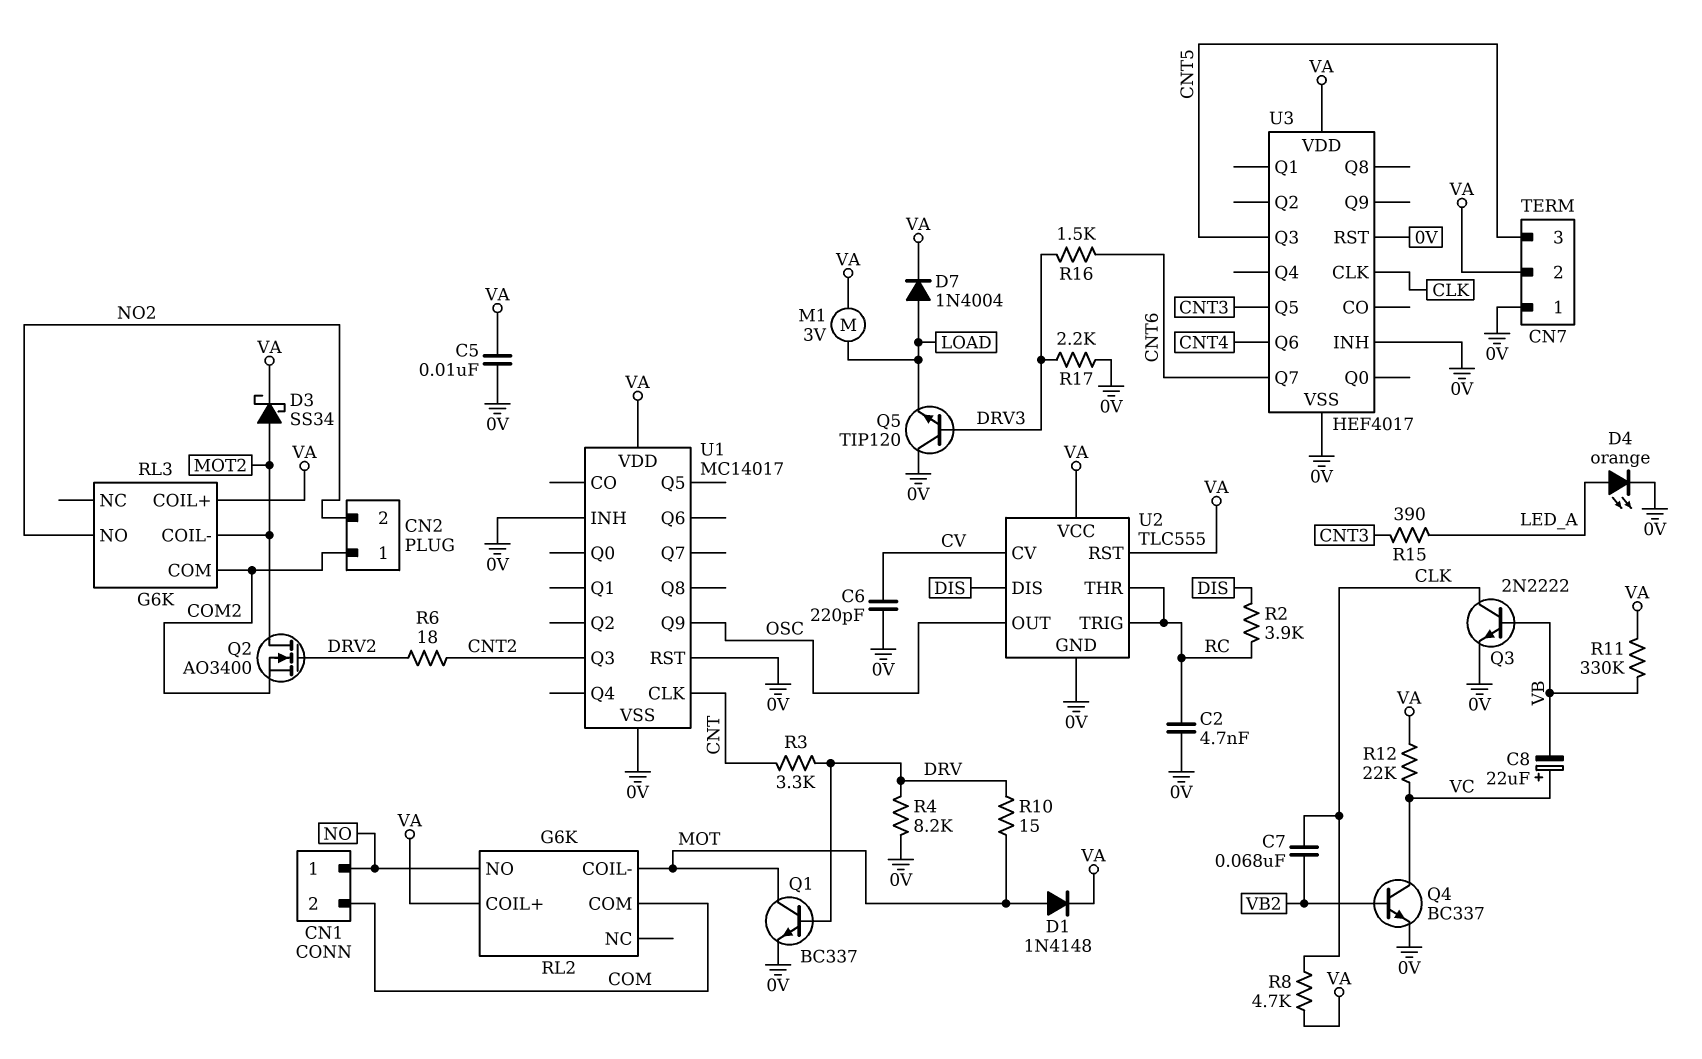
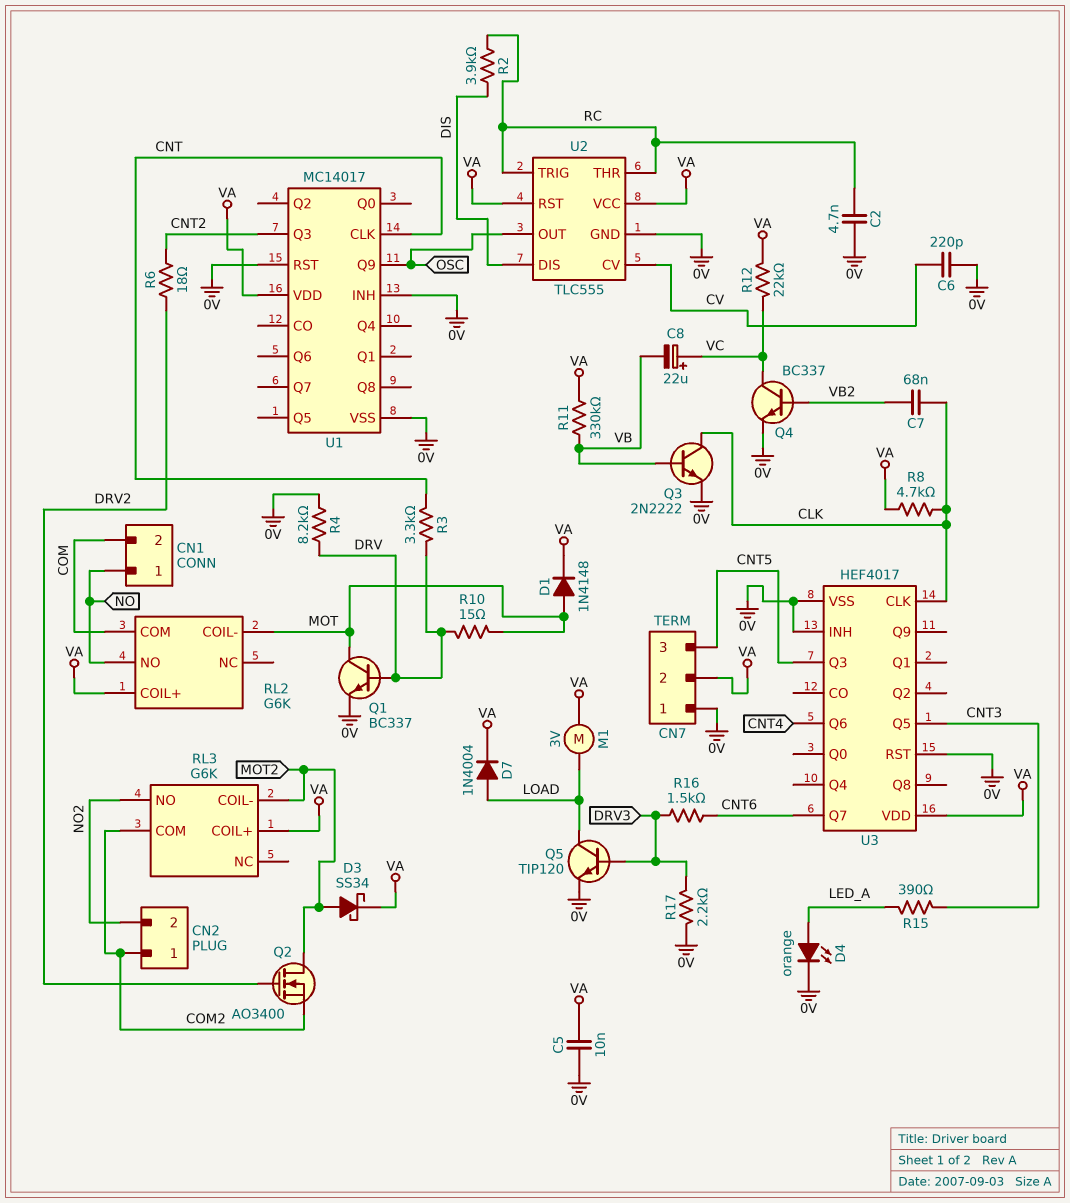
Q5: NPN TIP120 (B DRV3, C 0V, E LOAD) -> NPN TIP120 (B DRV3, C LOAD, E 0V)

